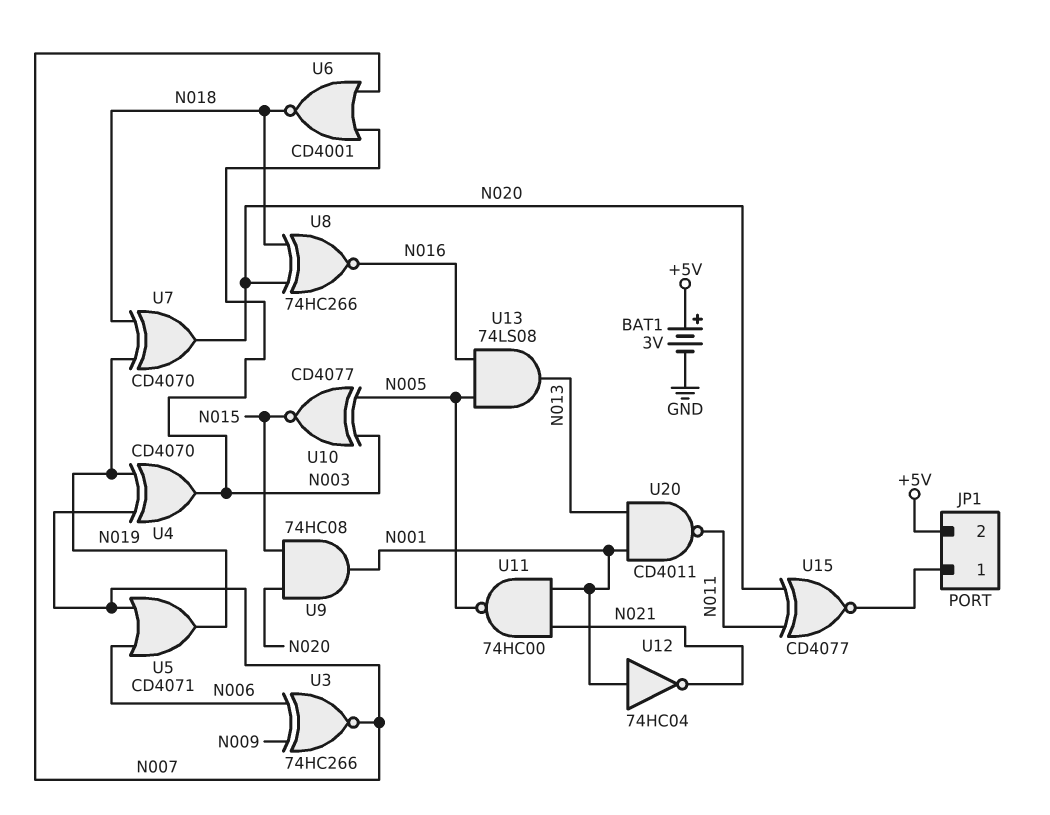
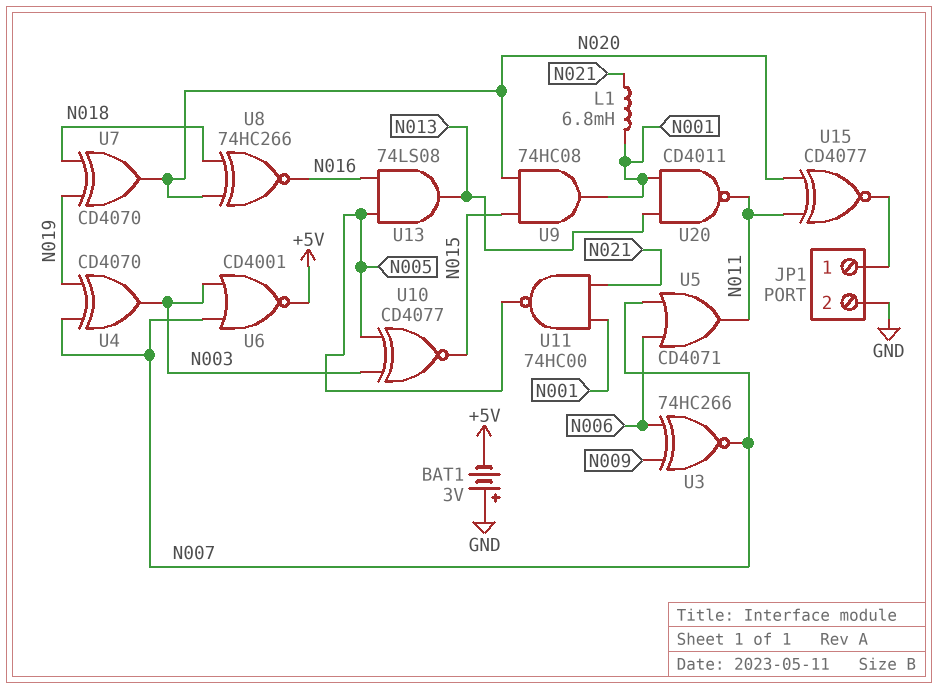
BAT1: 3V (plus +5V, minus GND) -> 3V (plus GND, minus +5V)
JP1 pin 2: +5V -> GND
L1: none -> 6.8mH (N001, N021)
U5: OR CD4071 (in N006, in N007, out N019) -> OR CD4071 (in N006, in N007, out N011)
U6: NOR CD4001 (in N003, in N007, out N018) -> NOR CD4001 (in N003, in N007, out +5V)
U12: NOT 74HC04 (in N001, out N021) -> none

